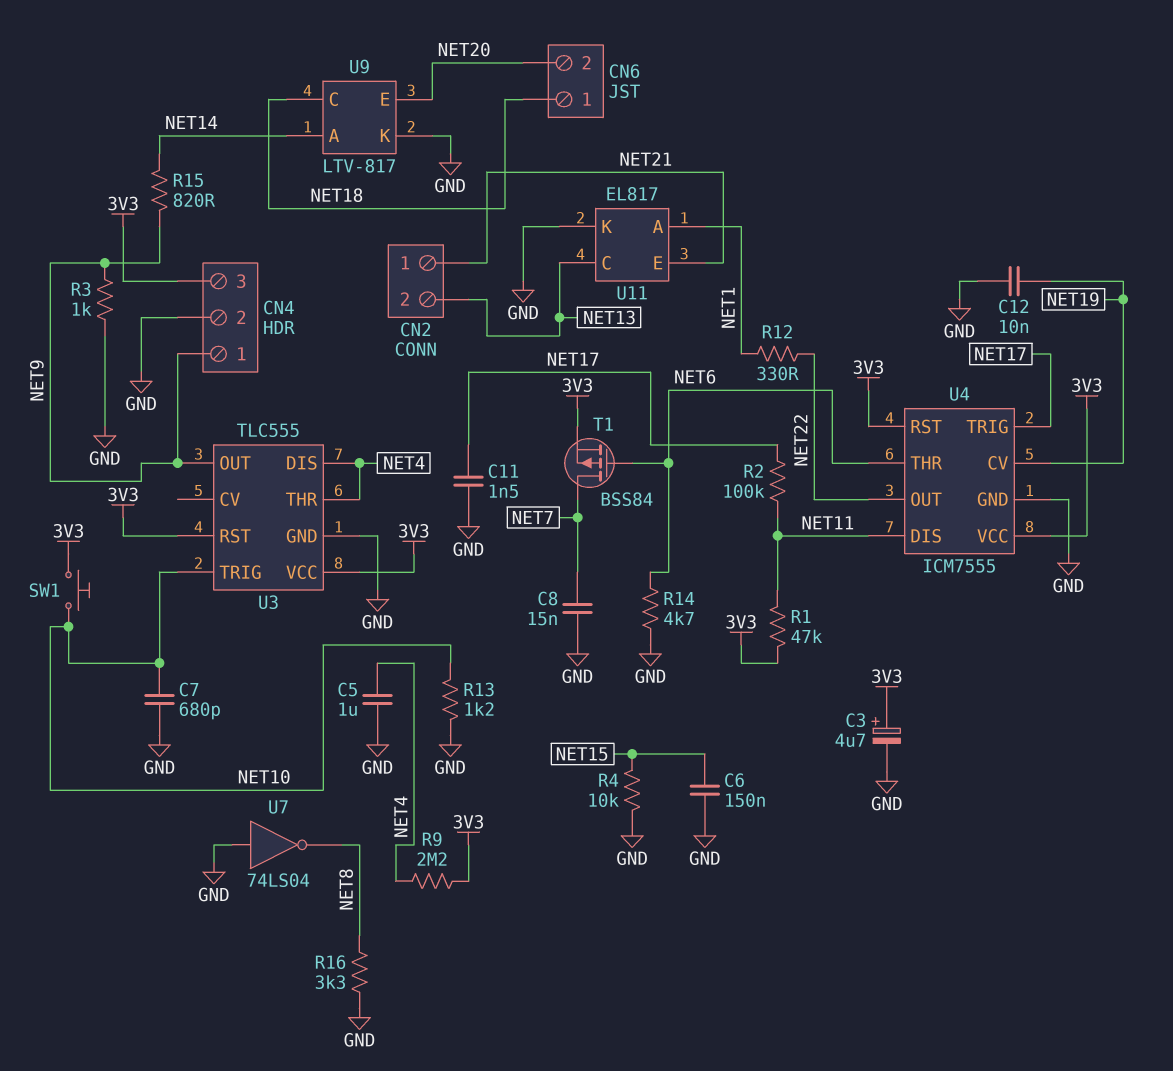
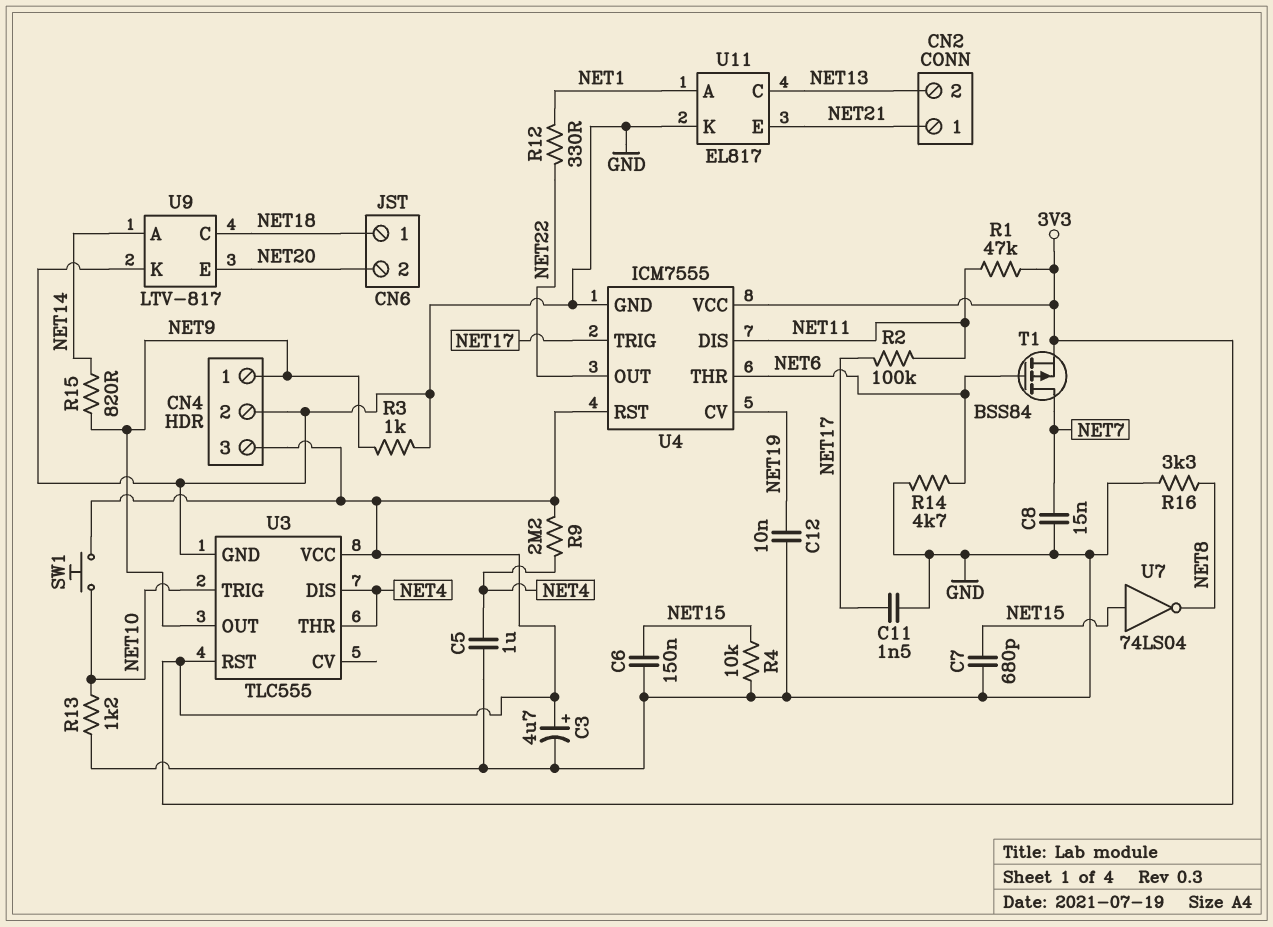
C7: 680pF (GND, NET10) -> 680pF (GND, NET15)
U7: NOT 74LS04 (in GND, out NET8) -> NOT 74LS04 (in NET15, out NET8)

